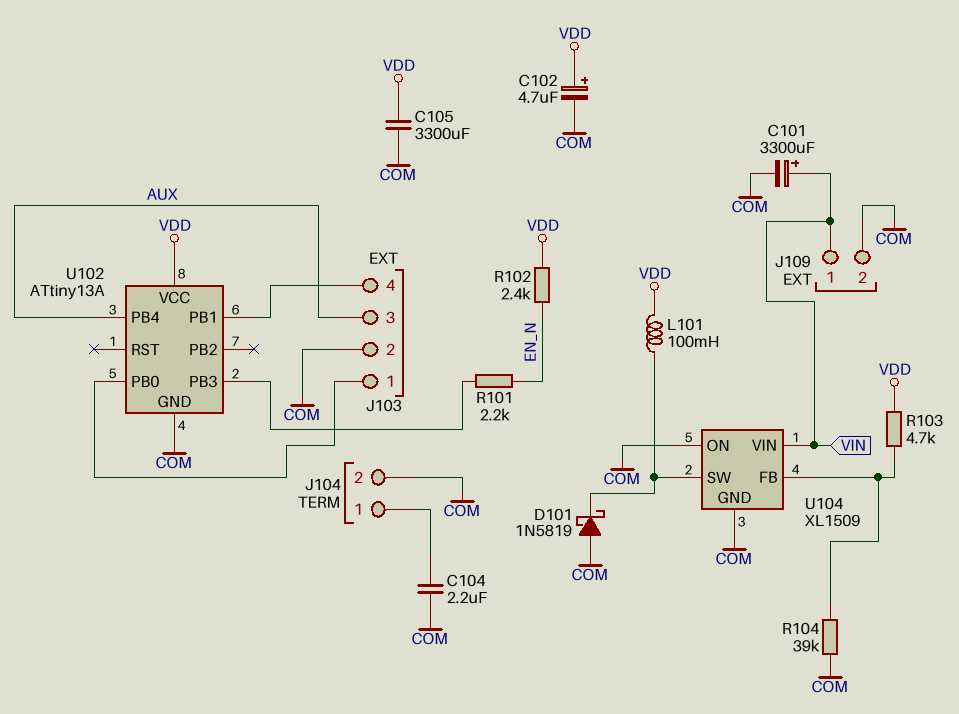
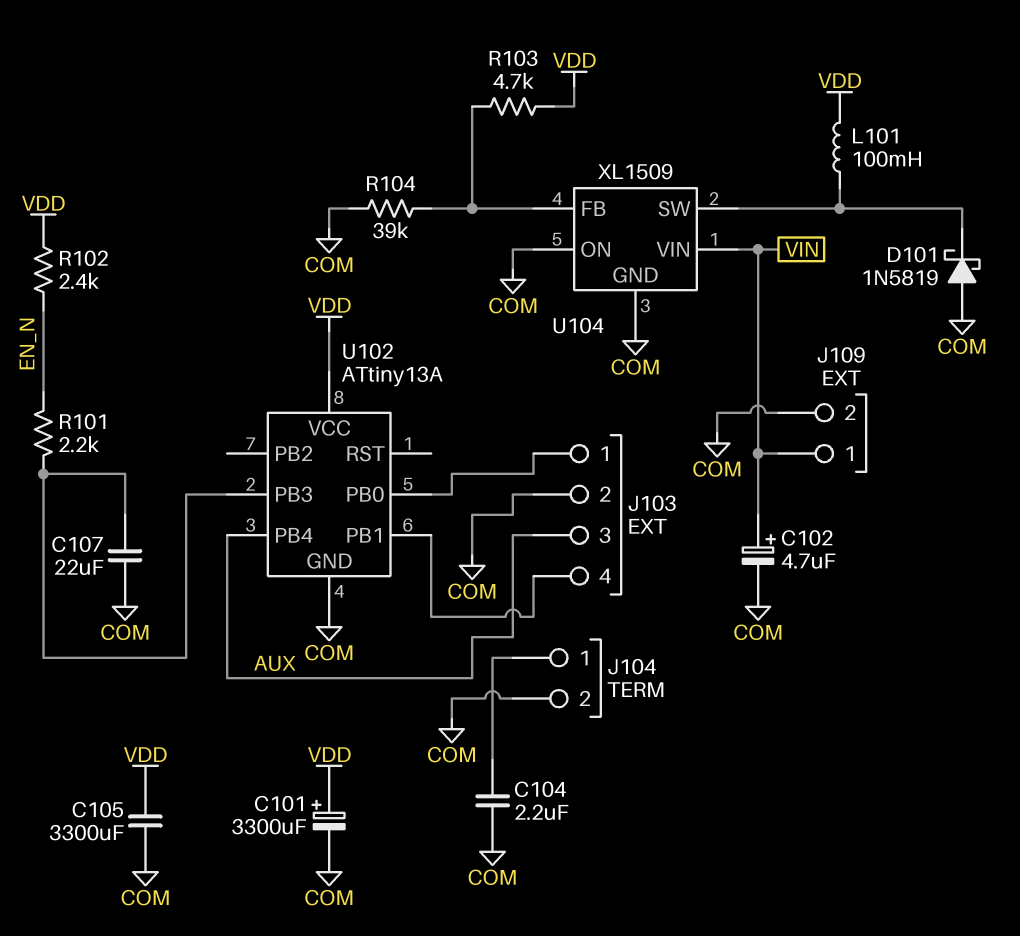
C101: 3300uF (plus VIN, minus COM) -> 3300uF (plus VDD, minus COM)
C102: 4.7uF (plus VDD, minus COM) -> 4.7uF (plus VIN, minus COM)
C107: none -> 22uF (COM, U102/PB3)

